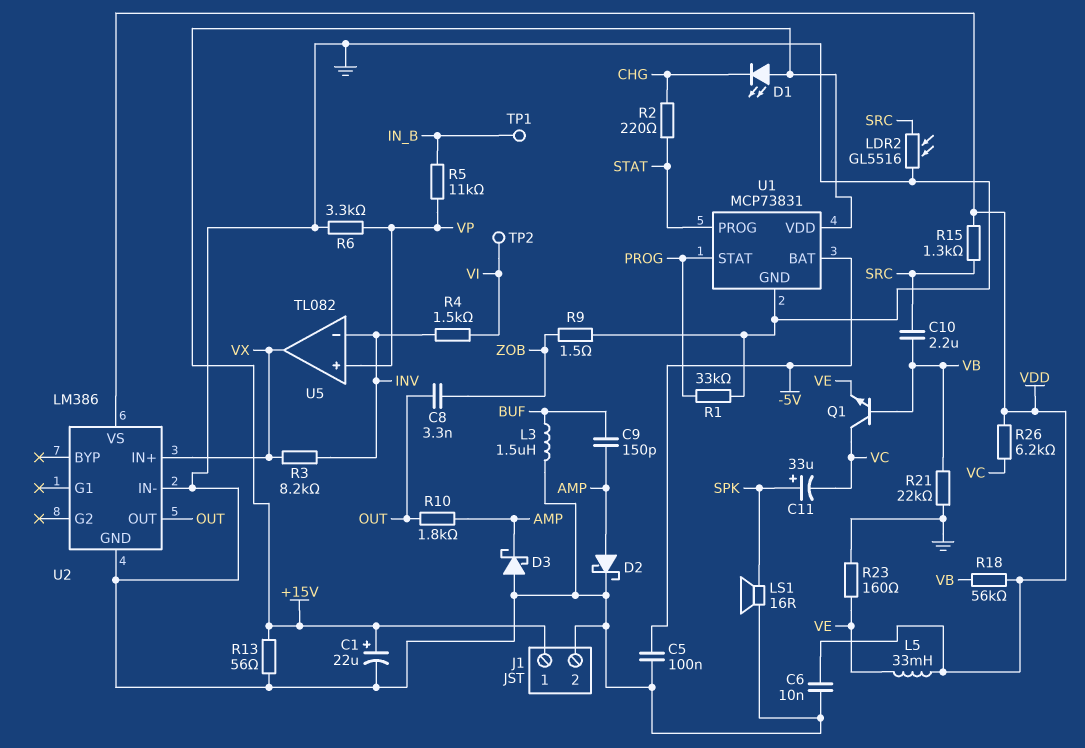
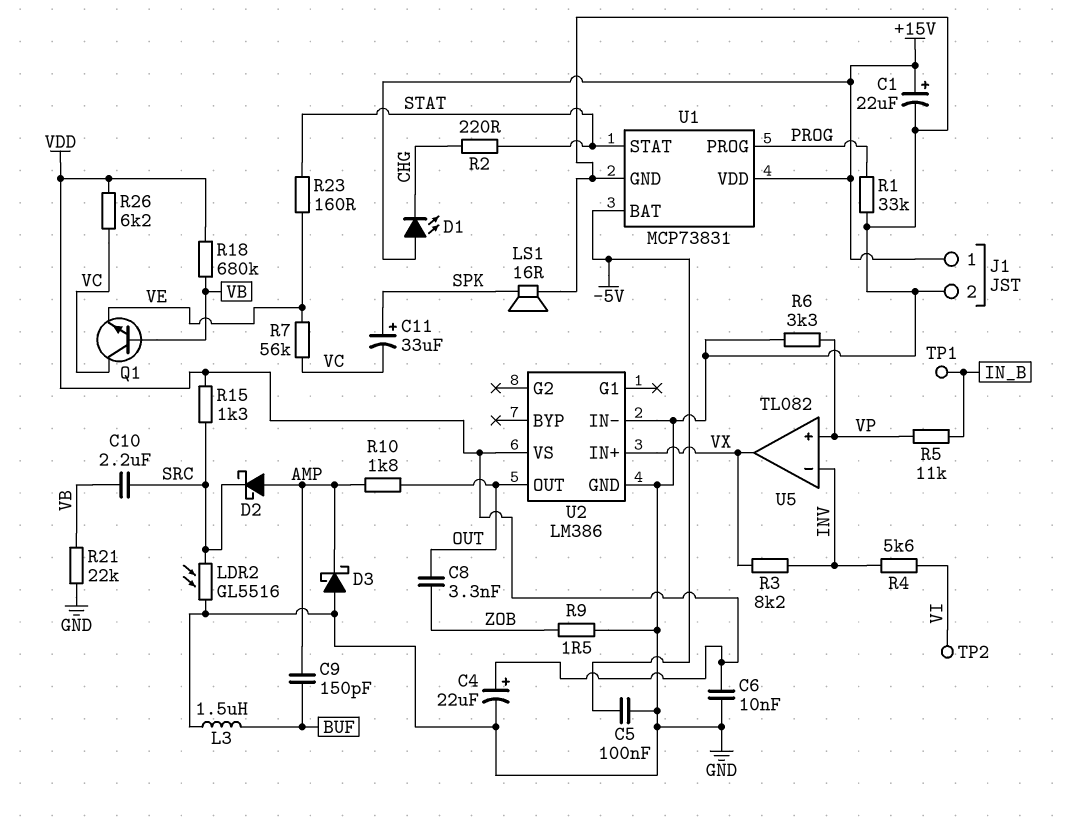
C4: none -> 22uF (plus VDD, minus GND)
D2: schottky (A AMP, K GND) -> schottky (A AMP, K SRC)
L5: 33mH (VDD, VE) -> none
R4: 1.5k (INV, VI) -> 5.6k (INV, VI)
R7: none -> 56k (VC, VE)
R13: 56 (+15V, GND) -> none
R18: 56k (VB, VDD) -> 680k (VB, VDD)
R23: 160 (GND, VE) -> 160 (STAT, VE)
U1 pin PROG: STAT -> PROG
U1 pin STAT: PROG -> STAT

